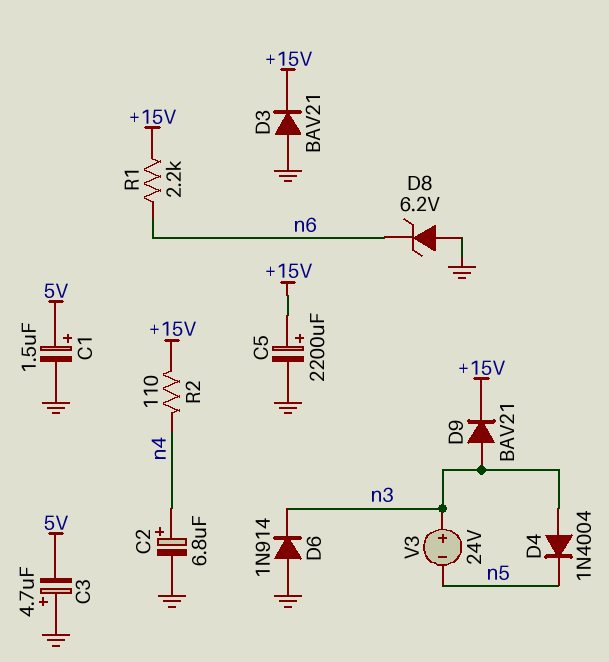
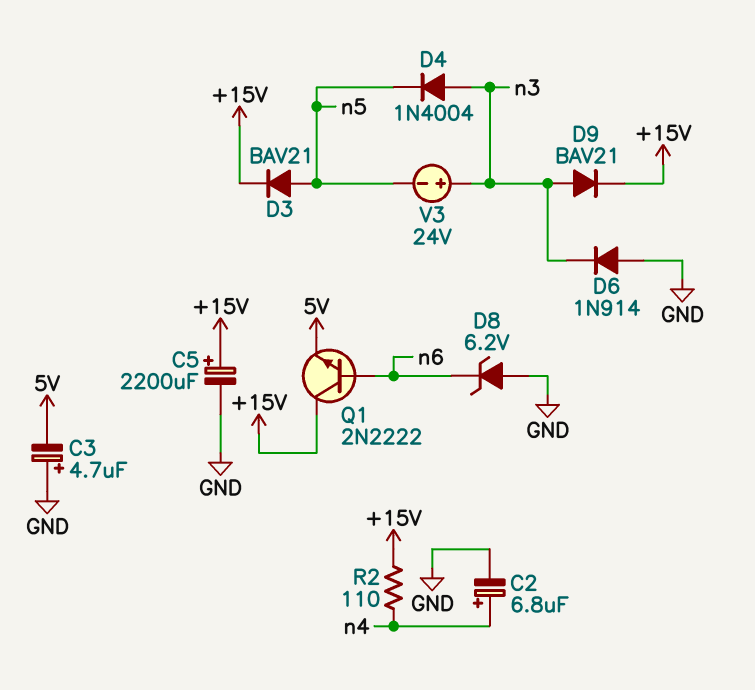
C1: 1.5uF (plus 5V, minus GND) -> none
D3: diode BAV21 (A GND, K +15V) -> diode BAV21 (A n5, K +15V)
Q1: none -> NPN 2N2222 (B n6, C +15V, E 5V)
R1: 2.2k (+15V, n6) -> none

